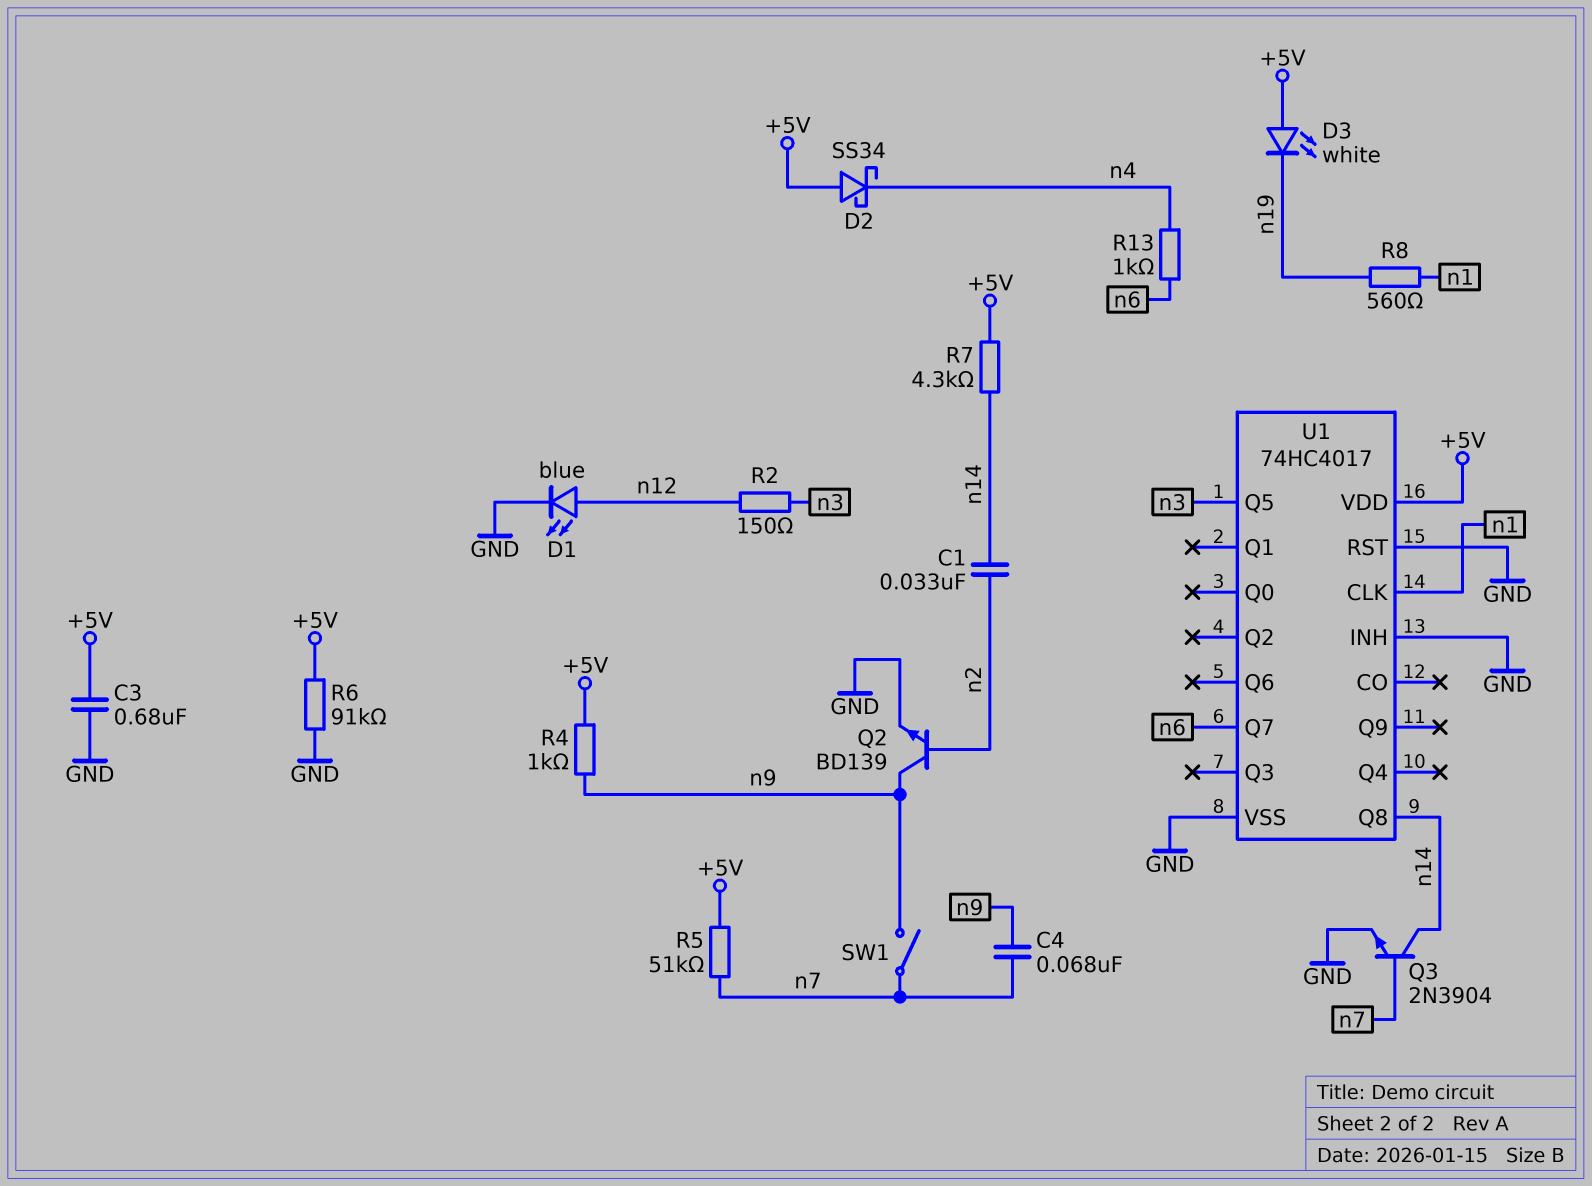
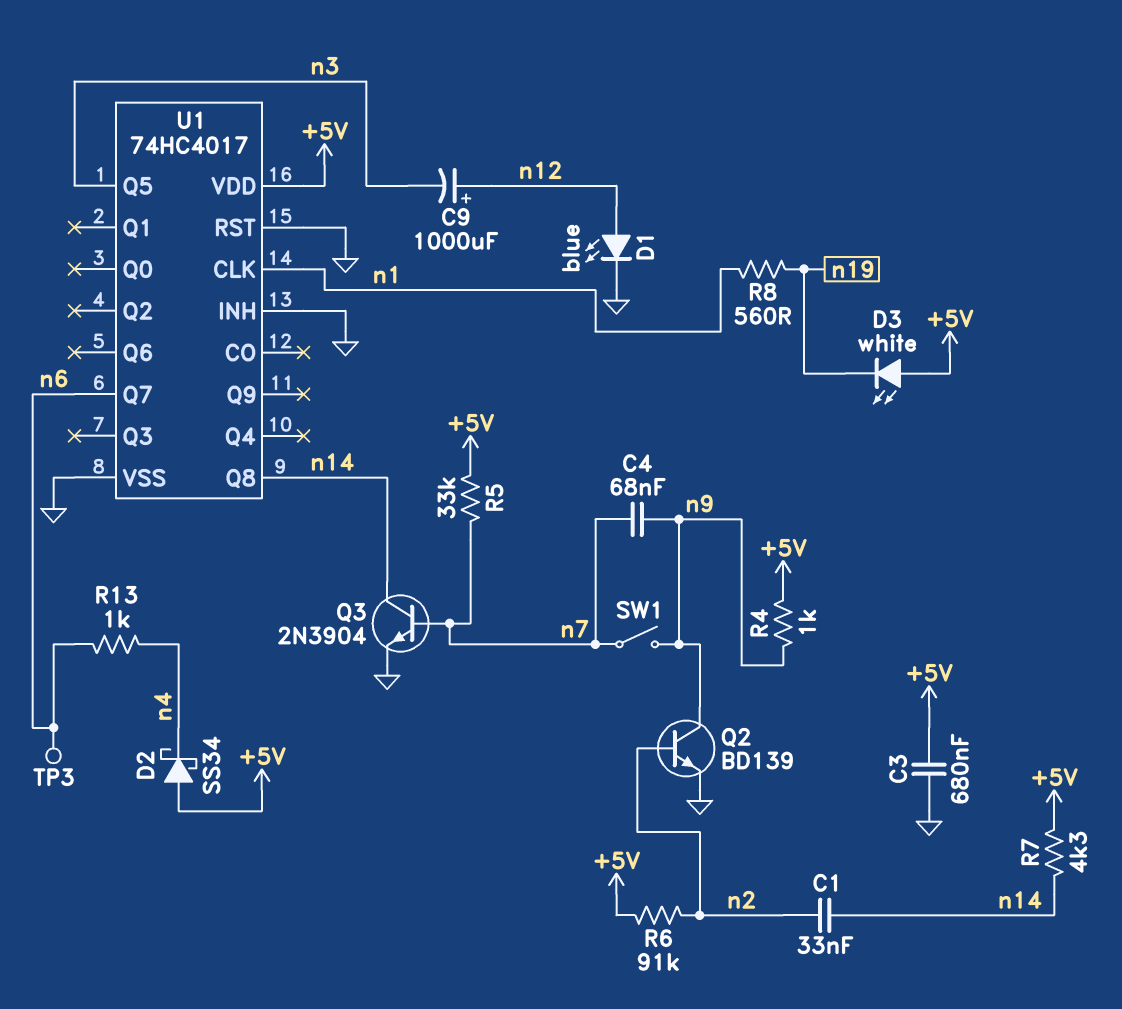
C9: none -> 1000uF (plus n12, minus n3)
R2: 150 (n3, n12) -> none
R5: 51k (+5V, n7) -> 33k (+5V, n7)
R6: 91k (+5V, GND) -> 91k (+5V, n2)
TP3: none -> test point (n6)

